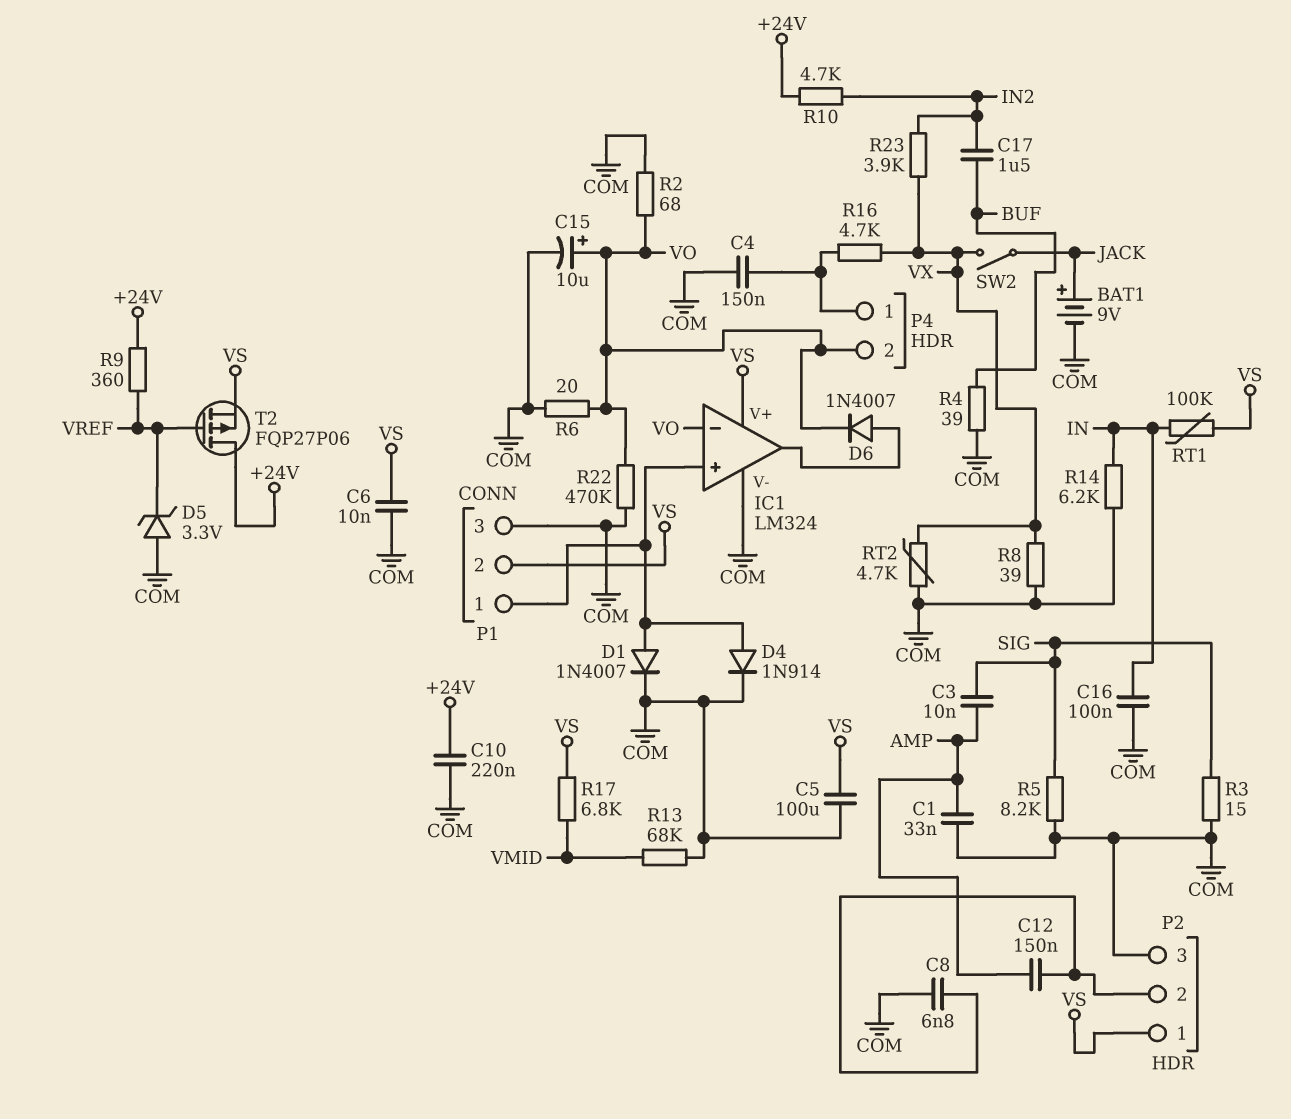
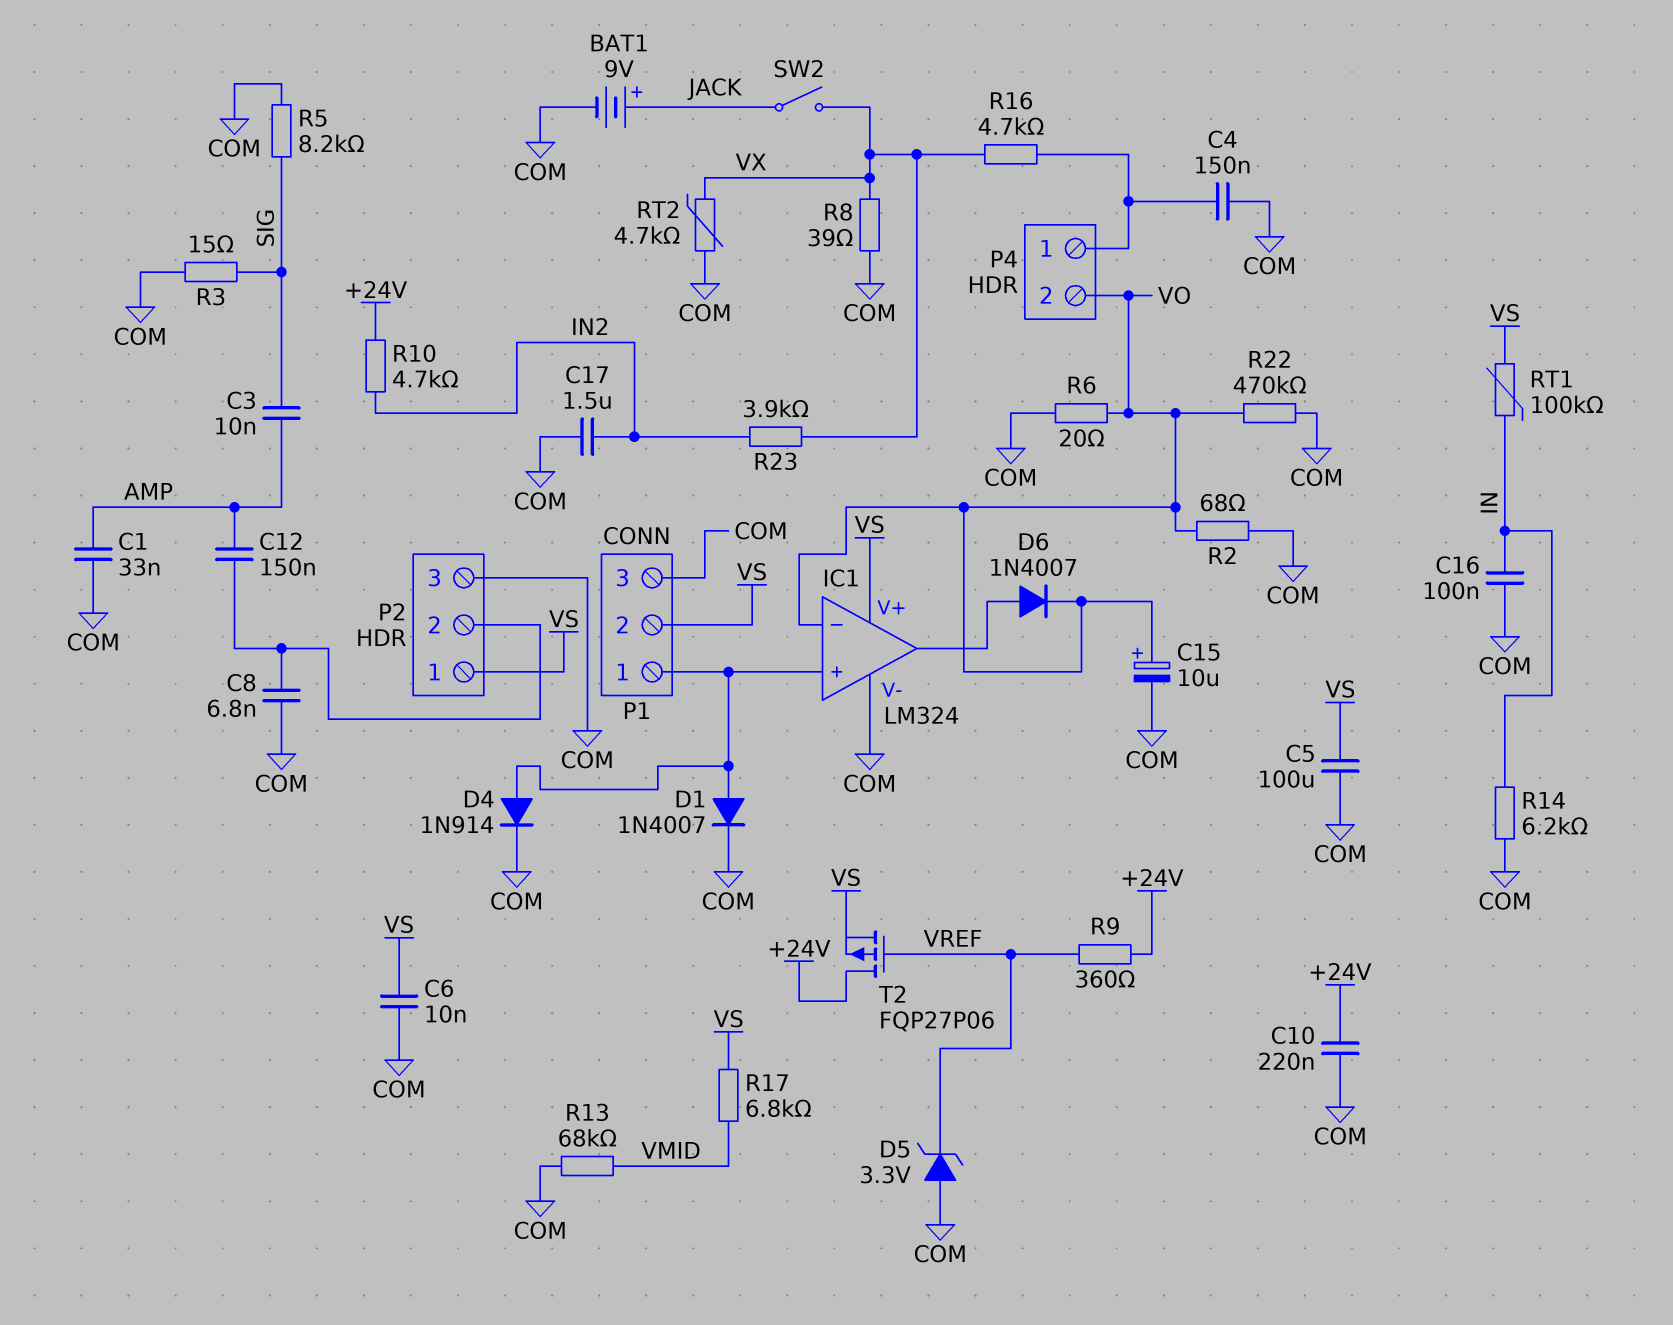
C17: 1.5uF (BUF, IN2) -> 1.5uF (COM, IN2)
R4: 39 (BUF, COM) -> none

